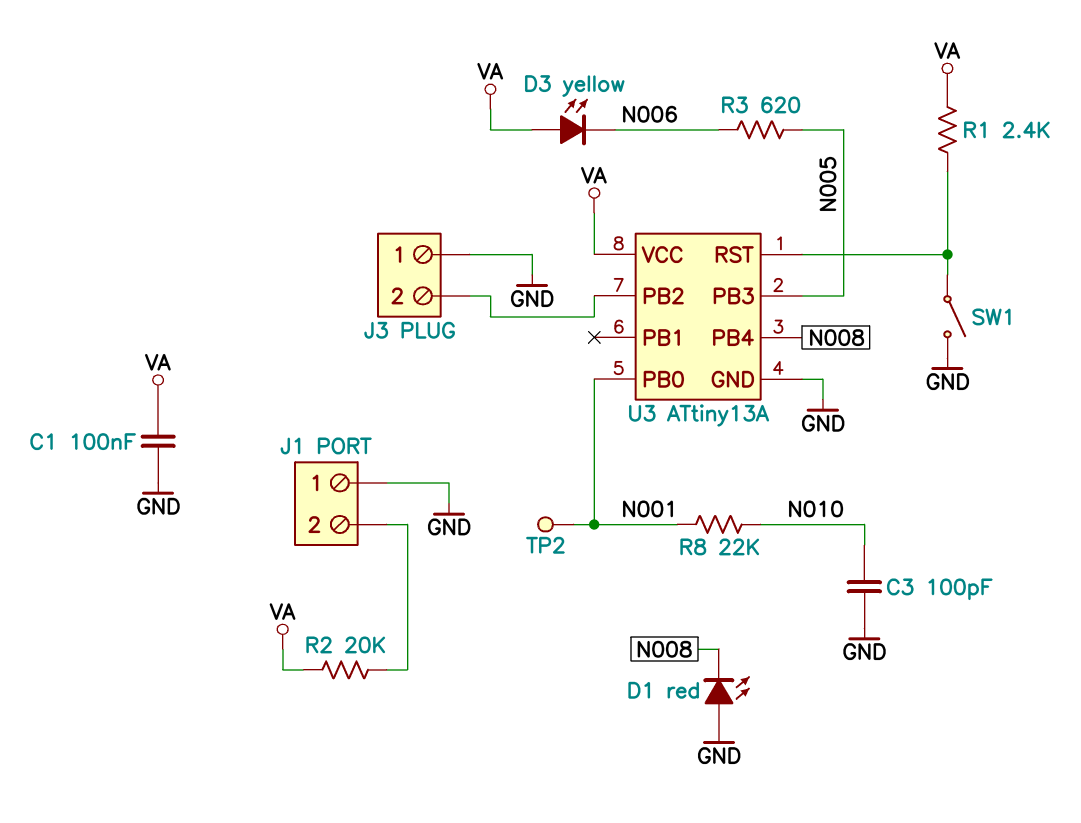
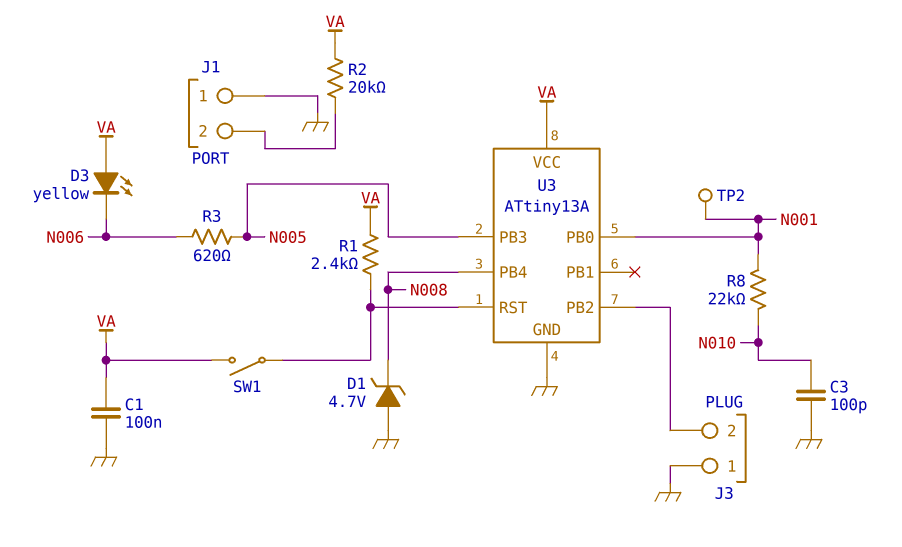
D1: LED red (A GND, K N008) -> zener 4.7V (A GND, K N008)
SW1: switch (GND, U3/RST) -> switch (U3/RST, VA)

